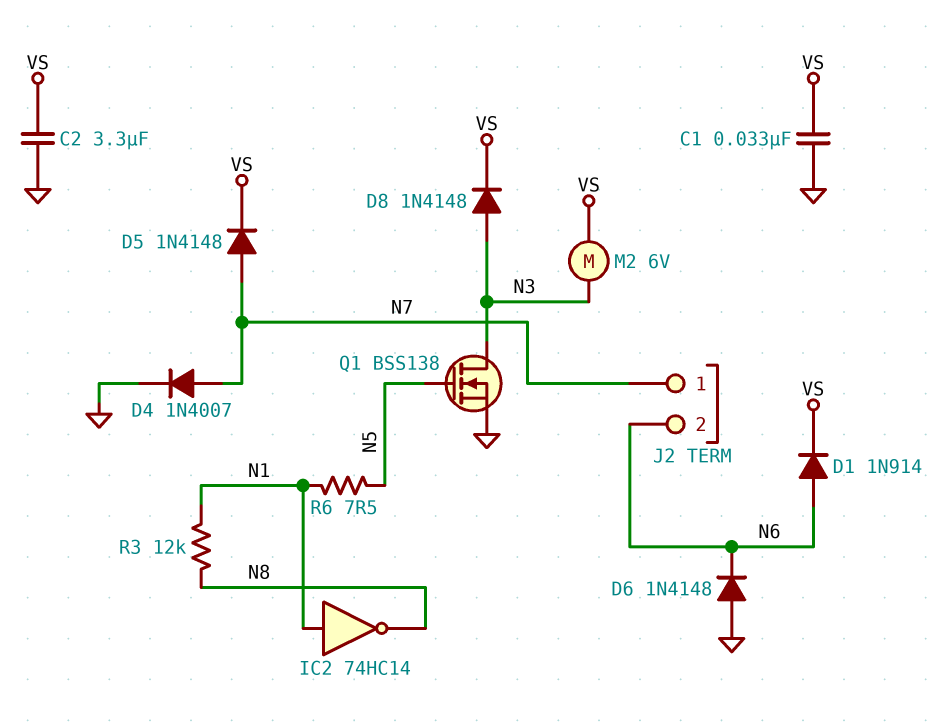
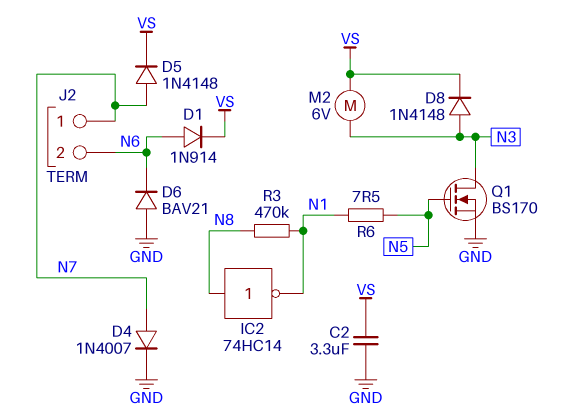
C1: 33nF (GND, VS) -> none
D6: diode 1N4148 (A GND, K N6) -> diode BAV21 (A GND, K N6)
IC2: NOT 74HC14 (in N1, out N8) -> NOT 74HC14 (in N8, out N1)
Q1: NMOS BSS138 (G N5, D N3, S GND) -> NMOS BS170 (G N5, D N3, S GND)
R3: 12k (N1, N8) -> 470k (N1, N8)

